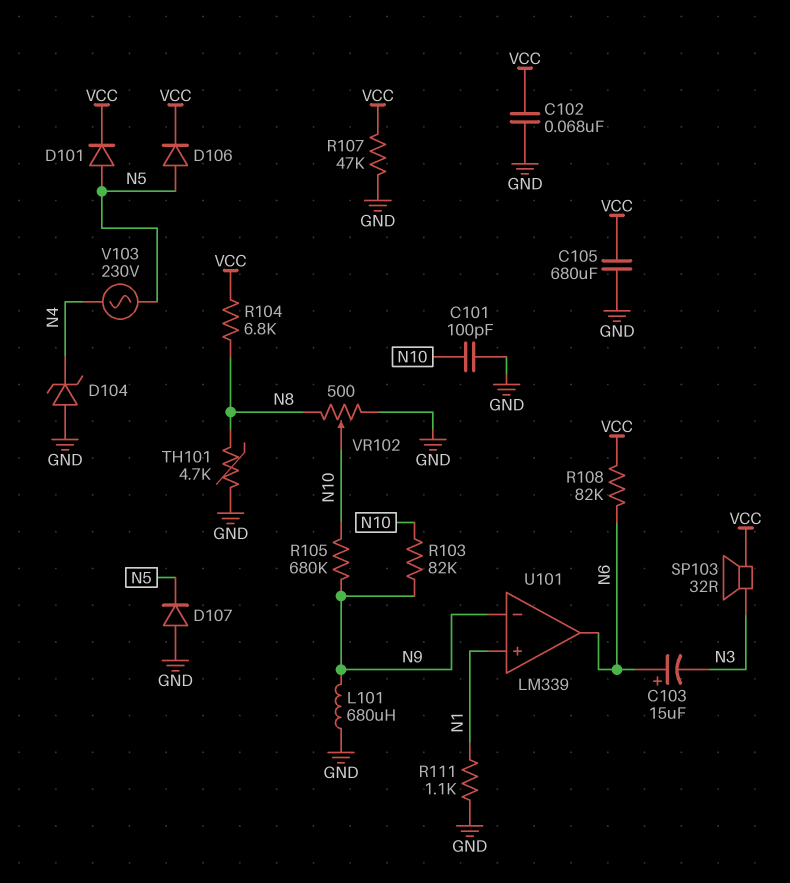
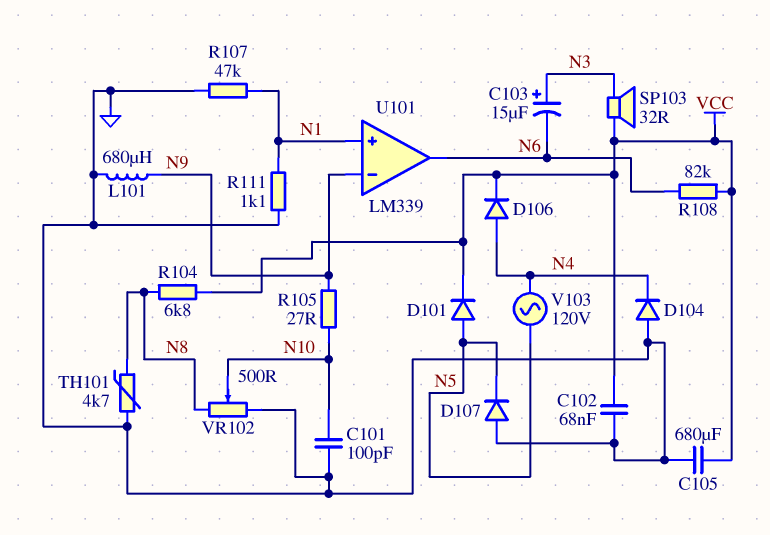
C103: 15uF (plus N6, minus N3) -> 15uF (plus N3, minus N6)
D104: zener (A GND, K N4) -> diode (A GND, K N4)
D106: diode (A N5, K VCC) -> diode (A N4, K VCC)
R103: 82k (N9, N10) -> none
R105: 680k (N9, N10) -> 27 (N9, N10)
R107: 47k (GND, VCC) -> 47k (GND, N1)
V103: AC 230V (N4, N5) -> AC 120V (N4, N5)

